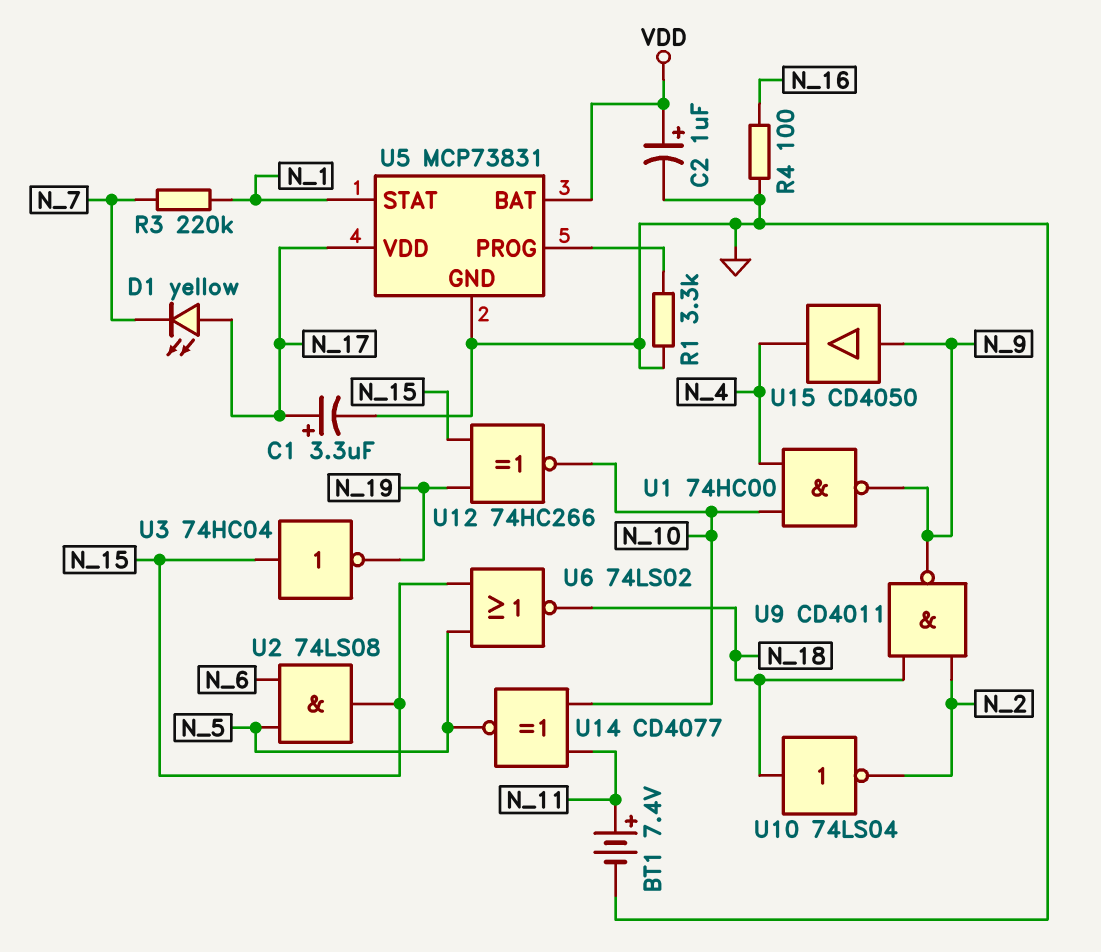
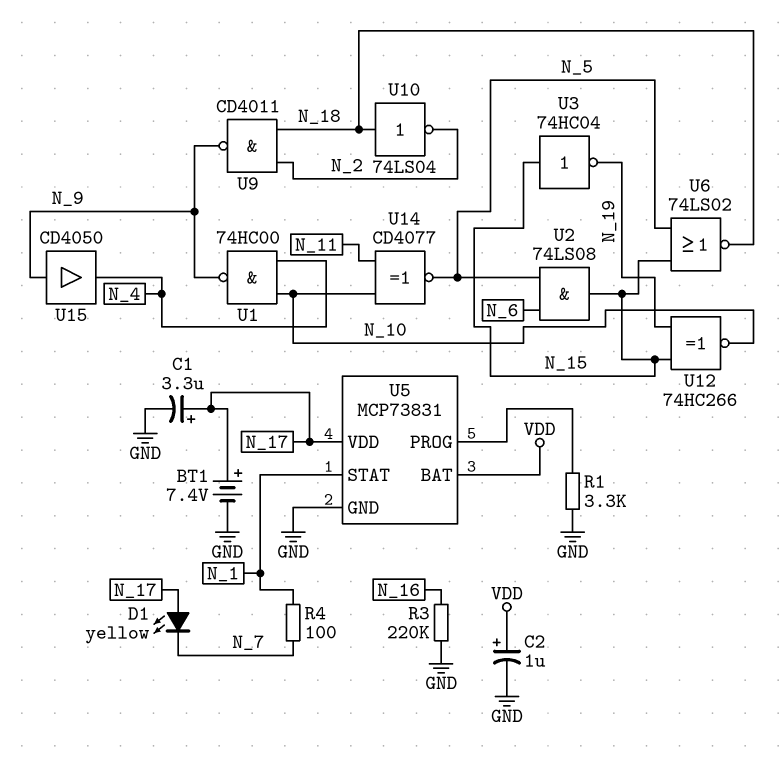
BT1: 7.4V (plus N_11, minus GND) -> 7.4V (plus N_17, minus GND)
R3: 220k (N_1, N_7) -> 220k (GND, N_16)
R4: 100 (GND, N_16) -> 100 (N_1, N_7)

